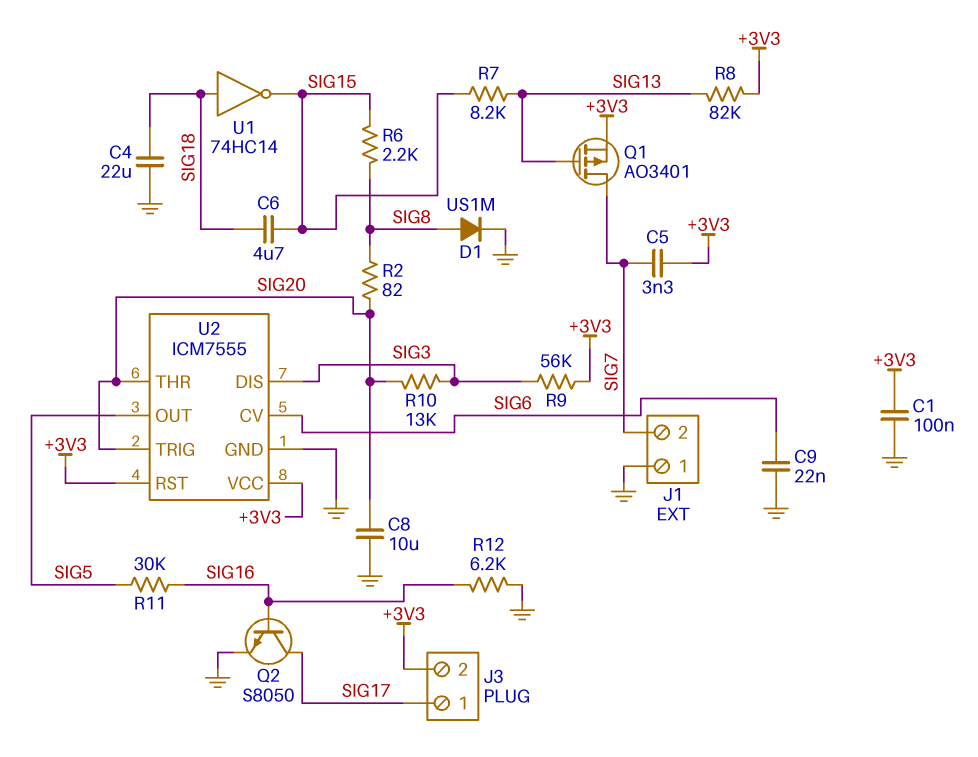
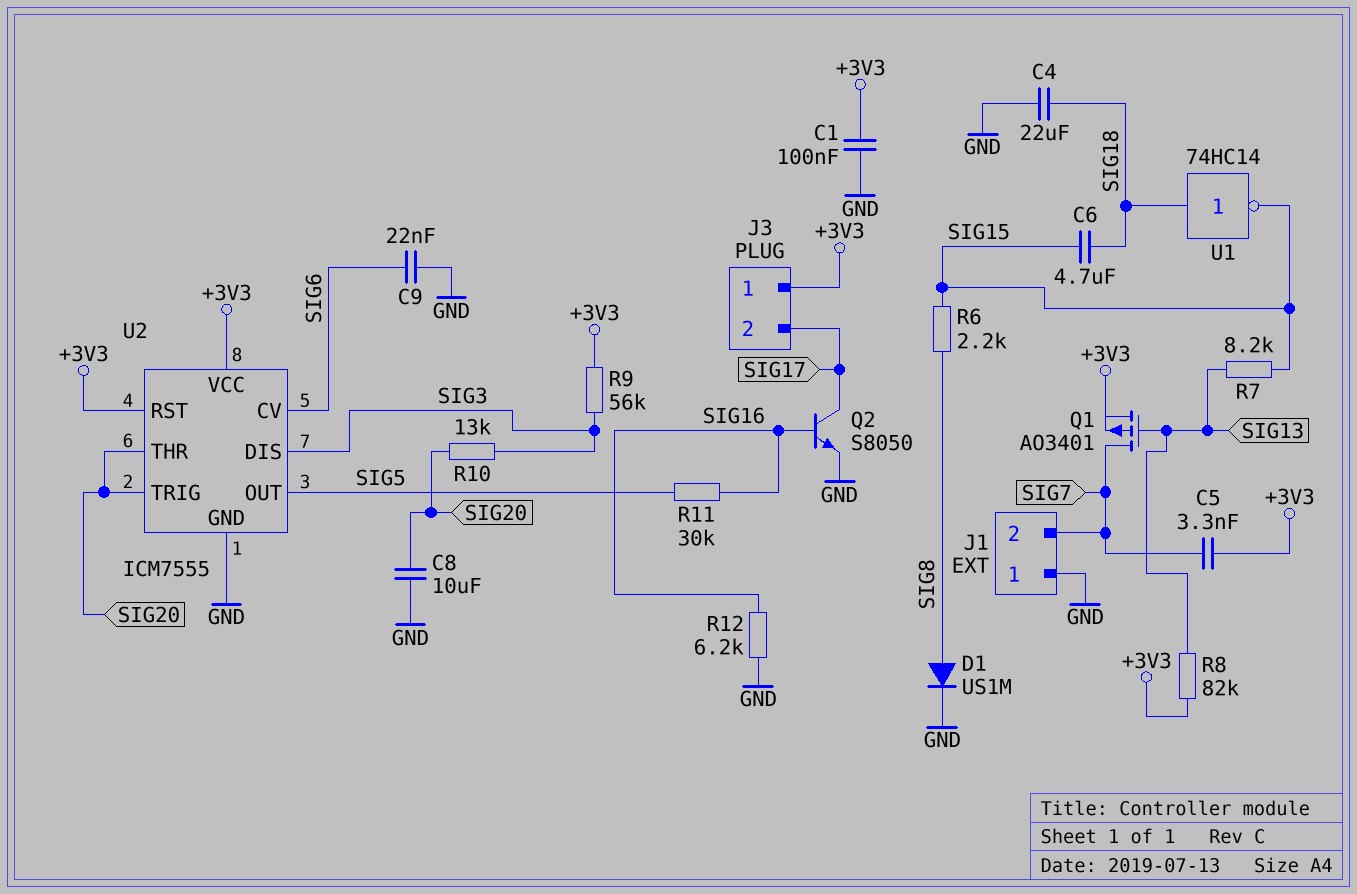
J3 pin 1: SIG17 -> +3V3
J3 pin 2: +3V3 -> SIG17
R2: 82 (SIG8, SIG20) -> none

